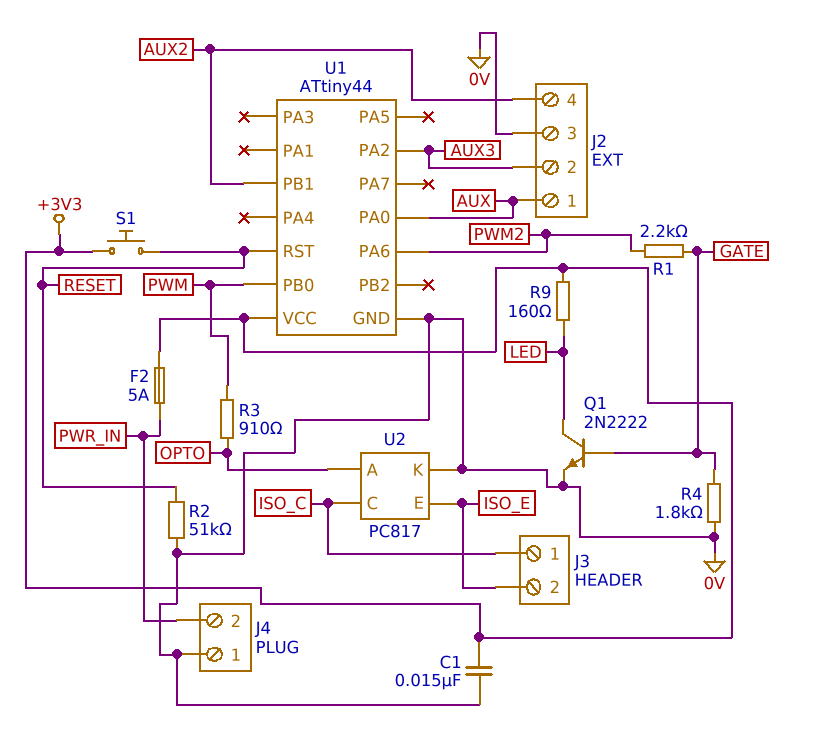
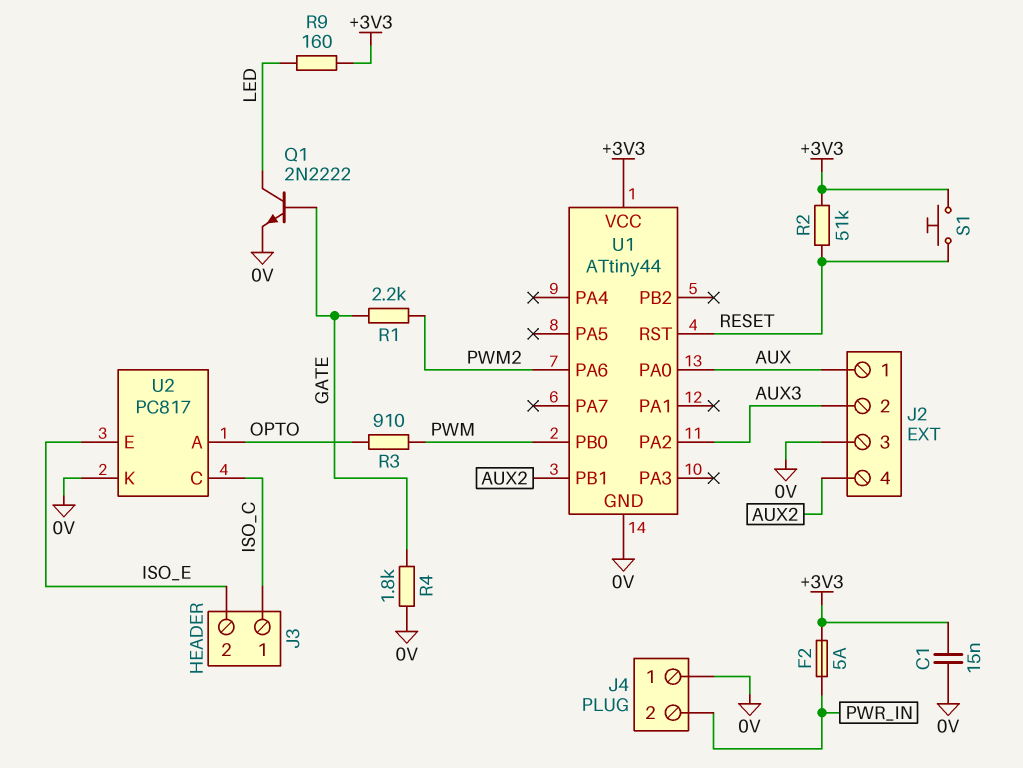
R2: 51k (0V, RESET) -> 51k (+3V3, RESET)

